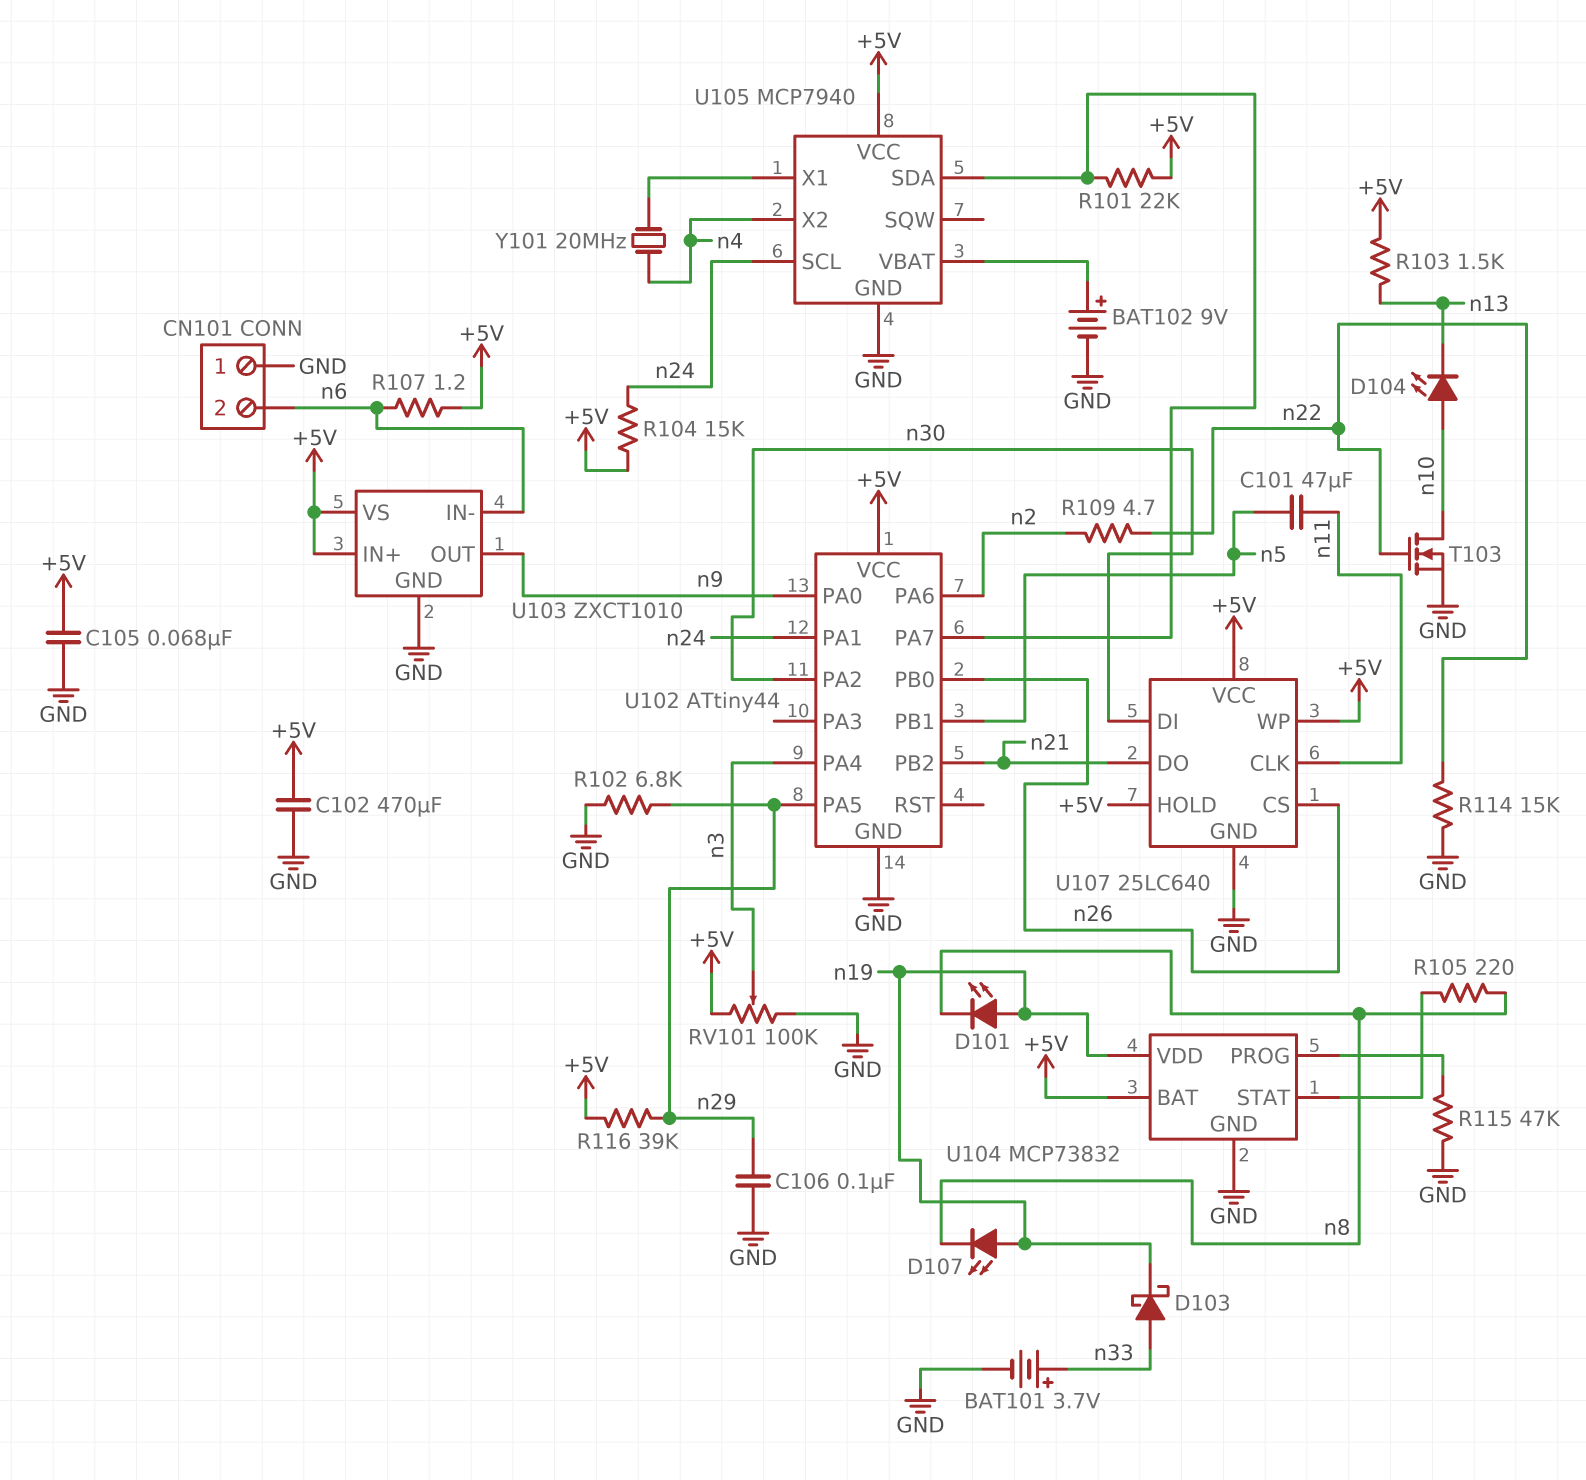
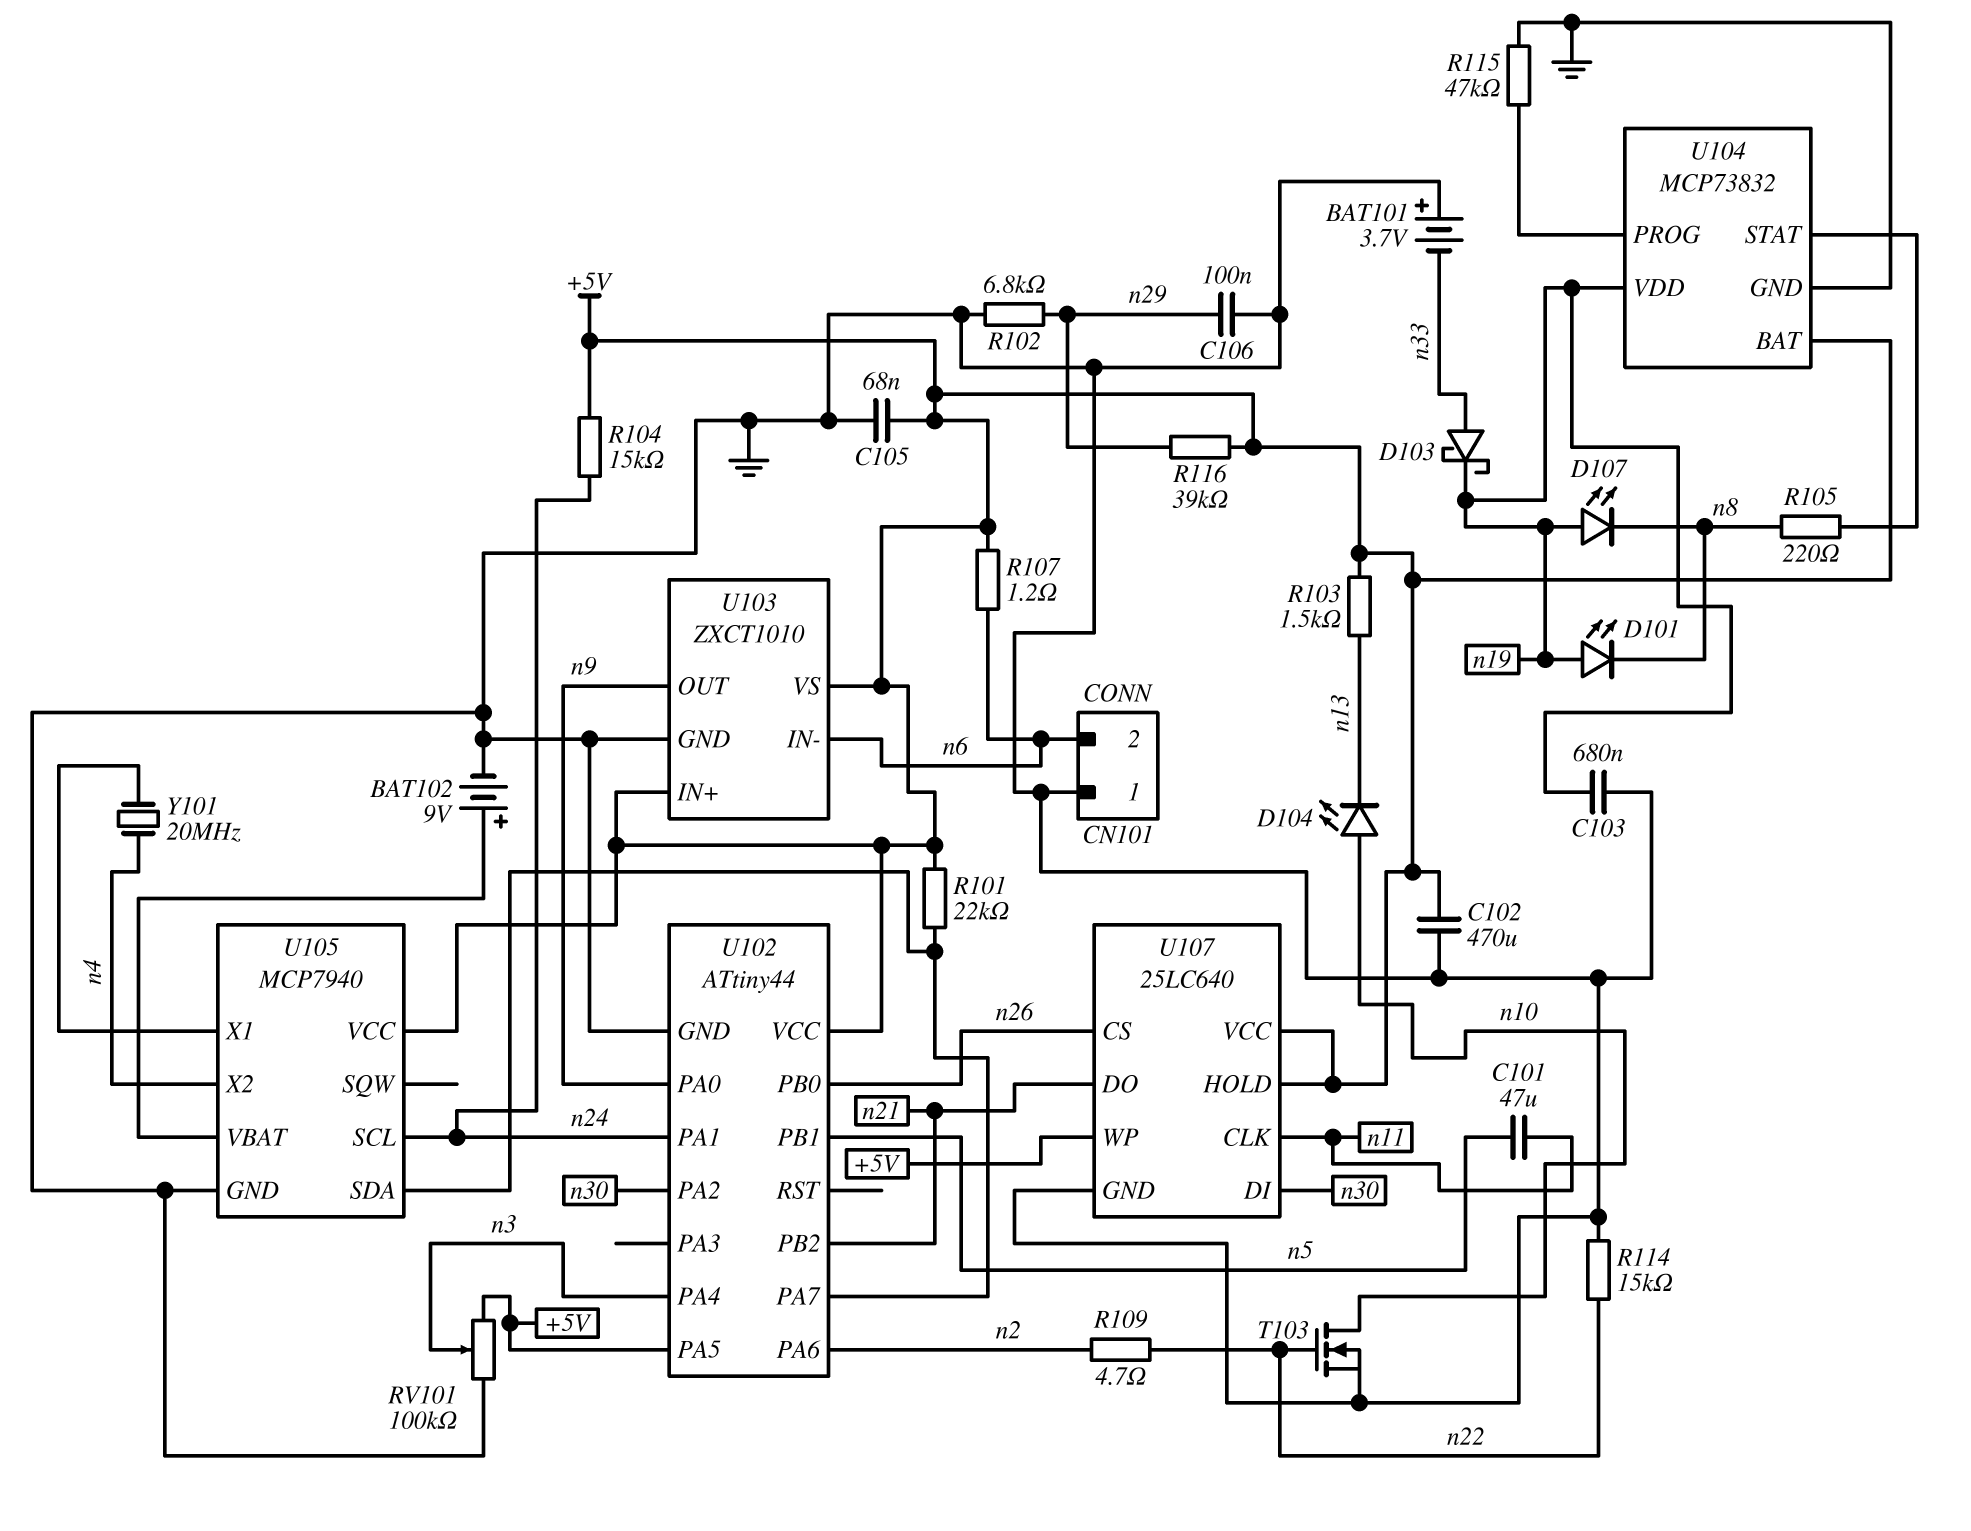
BAT101: 3.7V (plus n33, minus GND) -> 3.7V (plus GND, minus n33)
C103: none -> 680nF (GND, n19)
U102 pin PA5: n29 -> +5V

